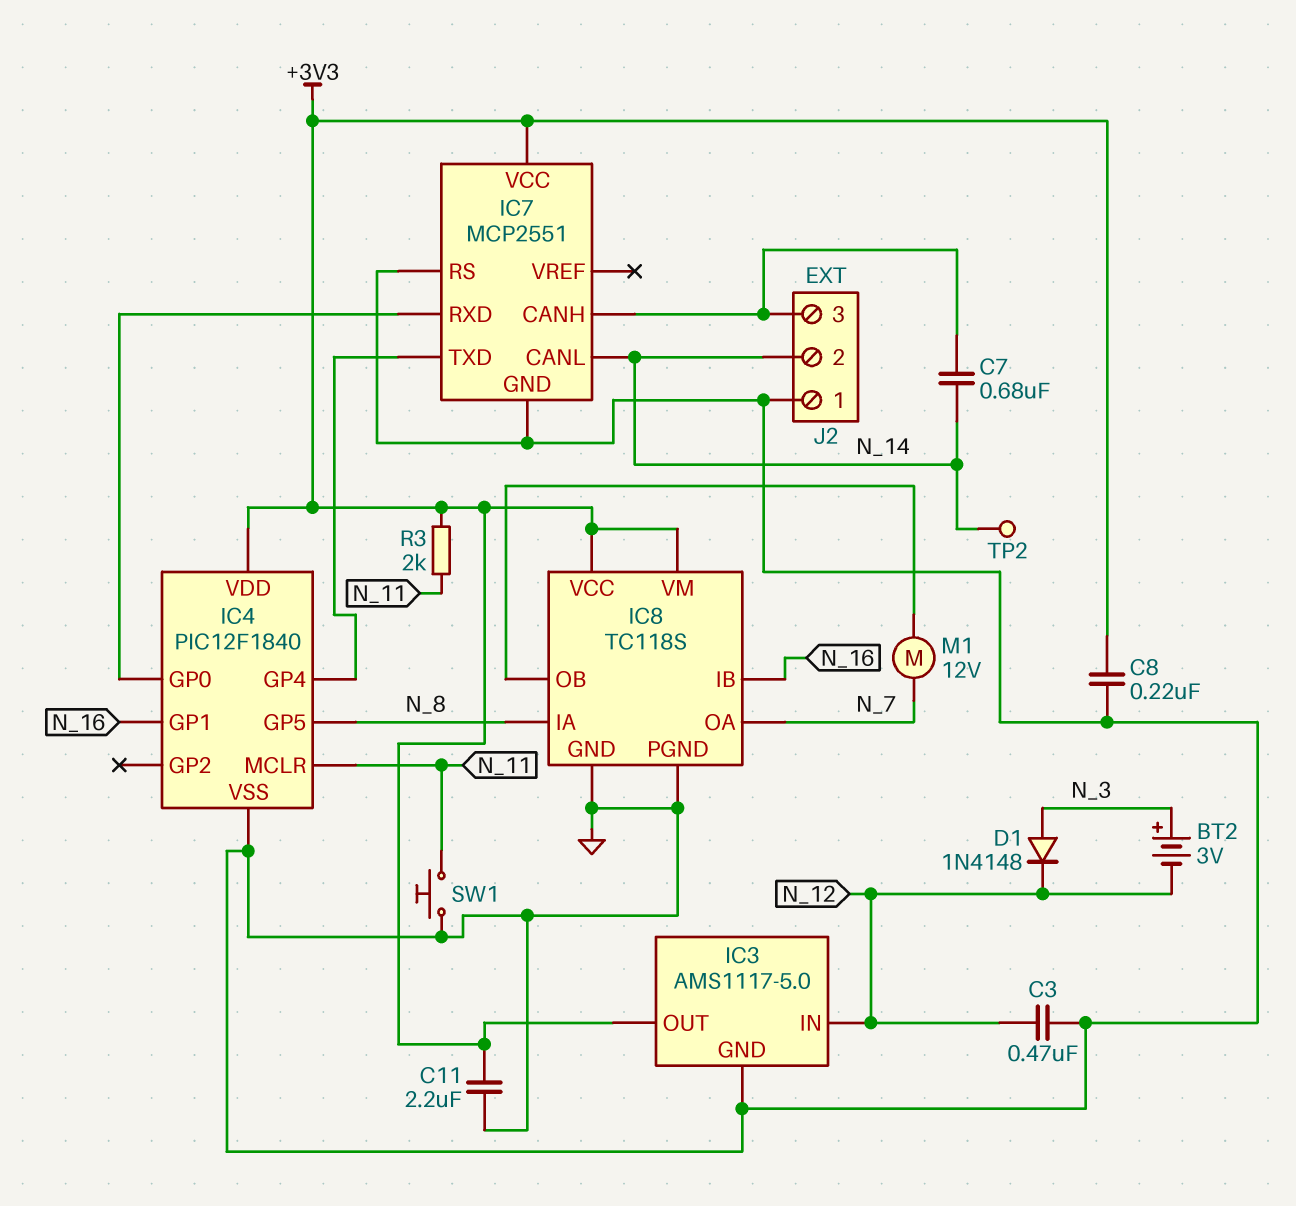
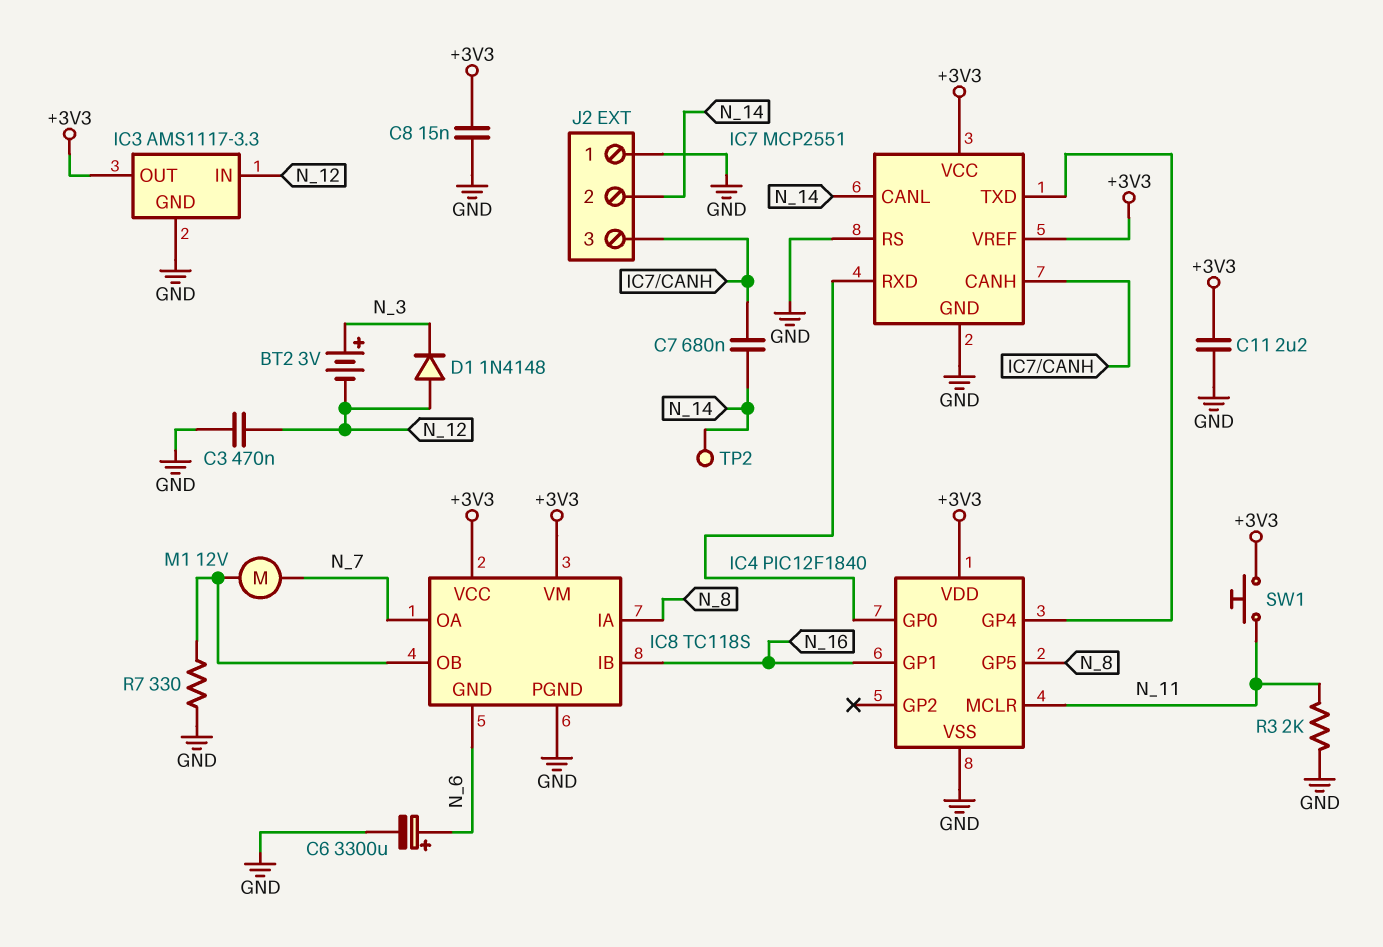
C6: none -> 3300uF (plus N_6, minus GND)
C8: 220nF (+3V3, GND) -> 15nF (+3V3, GND)
D1: diode 1N4148 (A N_3, K N_12) -> diode 1N4148 (A N_12, K N_3)
IC3: AMS1117-5.0 -> AMS1117-3.3
IC7 pin VREF: none -> +3V3
IC8 pin GND: GND -> N_6
R3: 2k (+3V3, N_11) -> 2k (GND, N_11)
R7: none -> 330 (GND, IC8/OB)
SW1: button (GND, N_11) -> button (+3V3, N_11)

